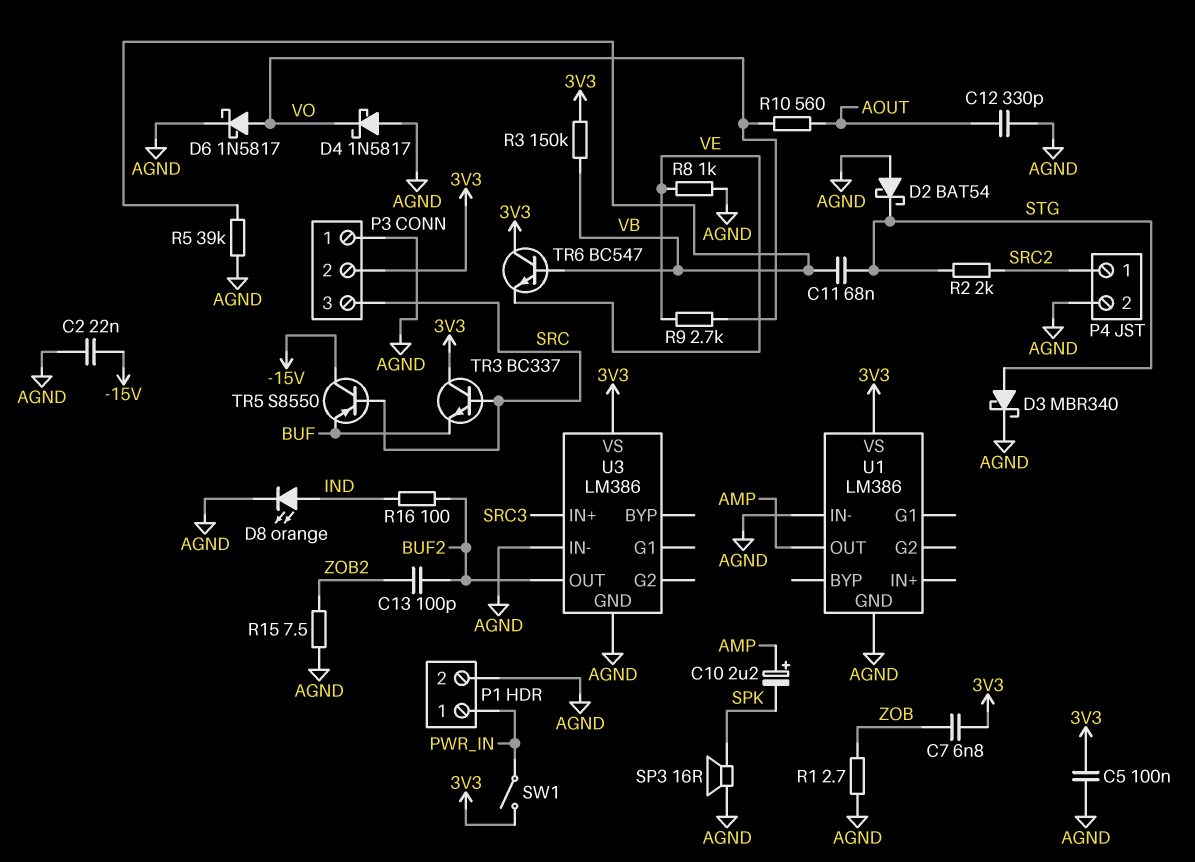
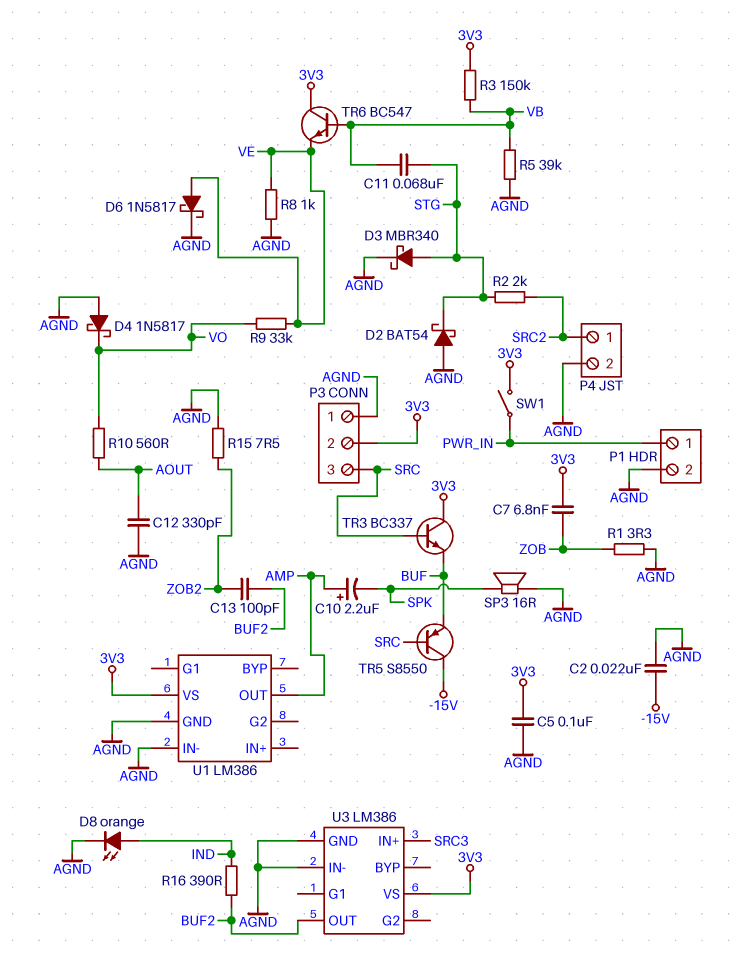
D6: schottky 1N5817 (A VO, K AGND) -> schottky 1N5817 (A VE, K AGND)
R1: 2.7 (AGND, ZOB) -> 3.3 (AGND, ZOB)
R9: 2.7k (VE, VO) -> 33k (VE, VO)
R16: 100 (BUF2, IND) -> 390 (BUF2, IND)

